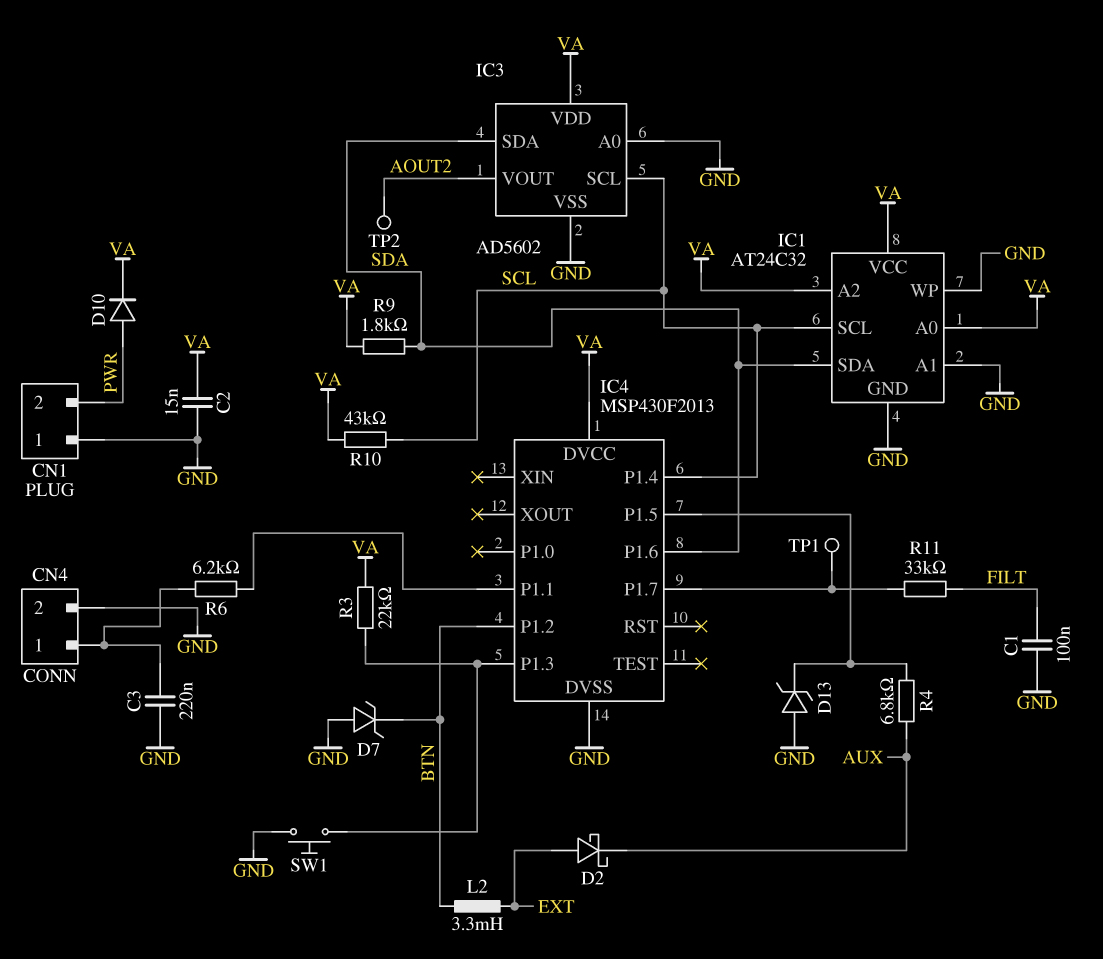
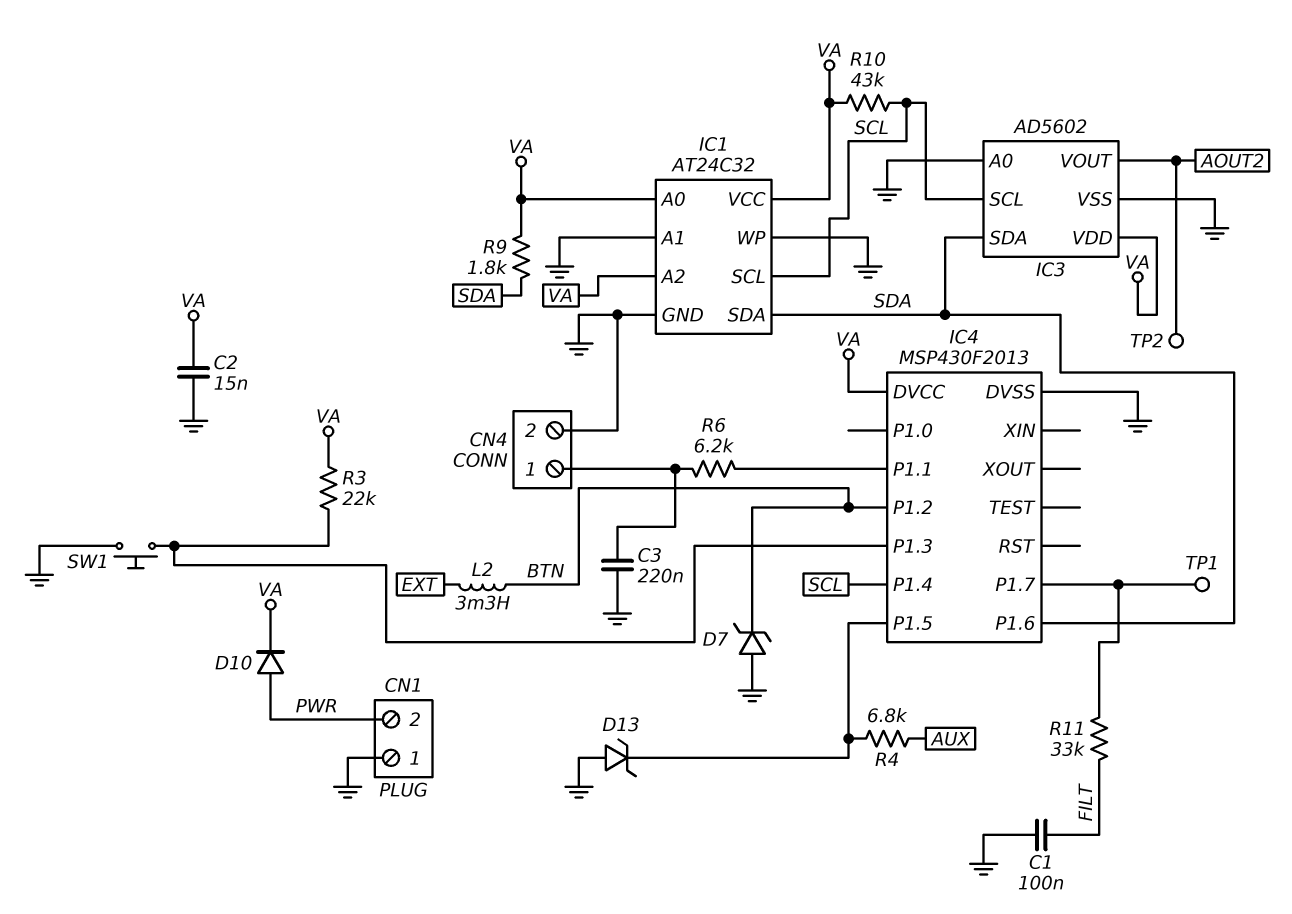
D2: schottky (A EXT, K AUX) -> none

